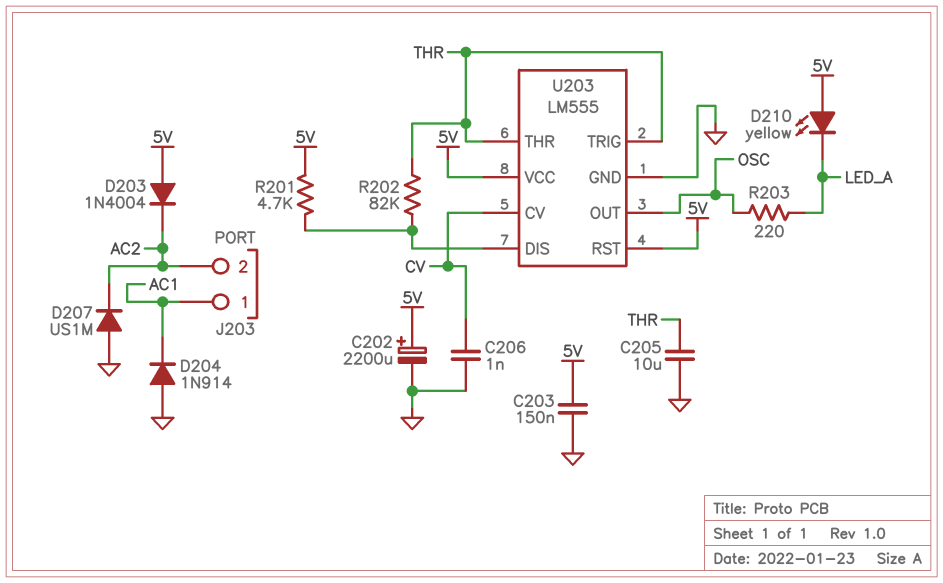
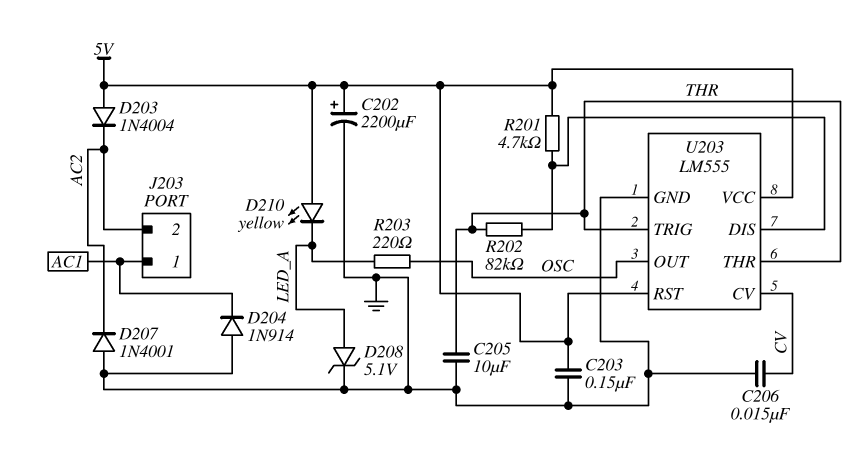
C206: 1nF (CV, GND) -> 15nF (CV, GND)
D207: diode US1M (A GND, K AC2) -> diode 1N4001 (A GND, K AC2)
D208: none -> zener 5.1V (A LED_A, K GND)

